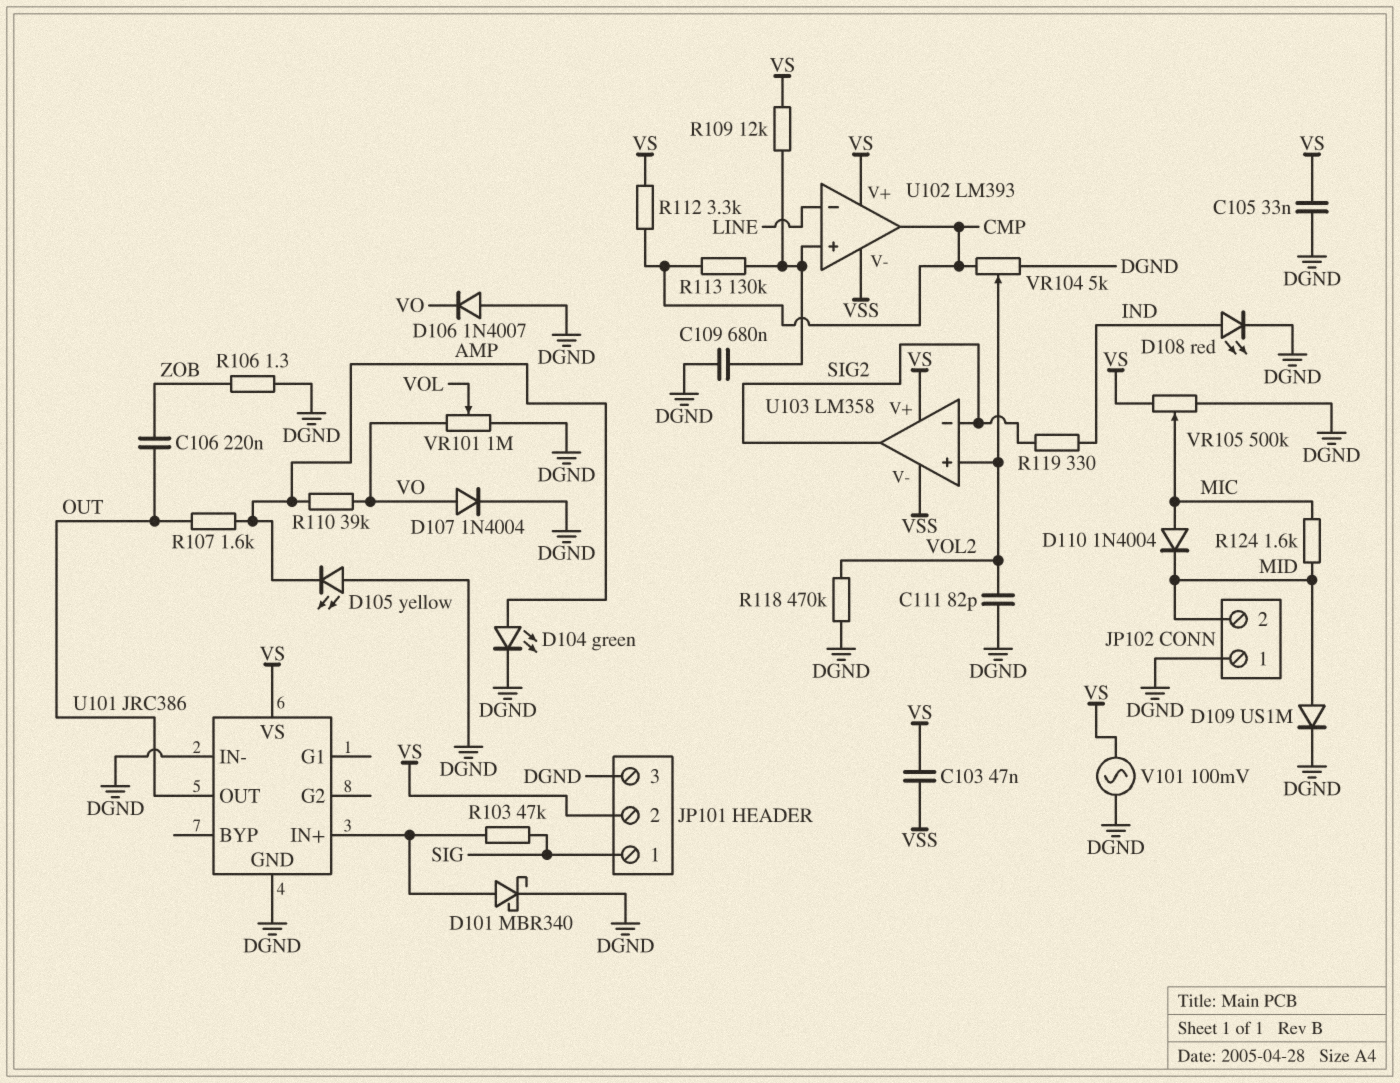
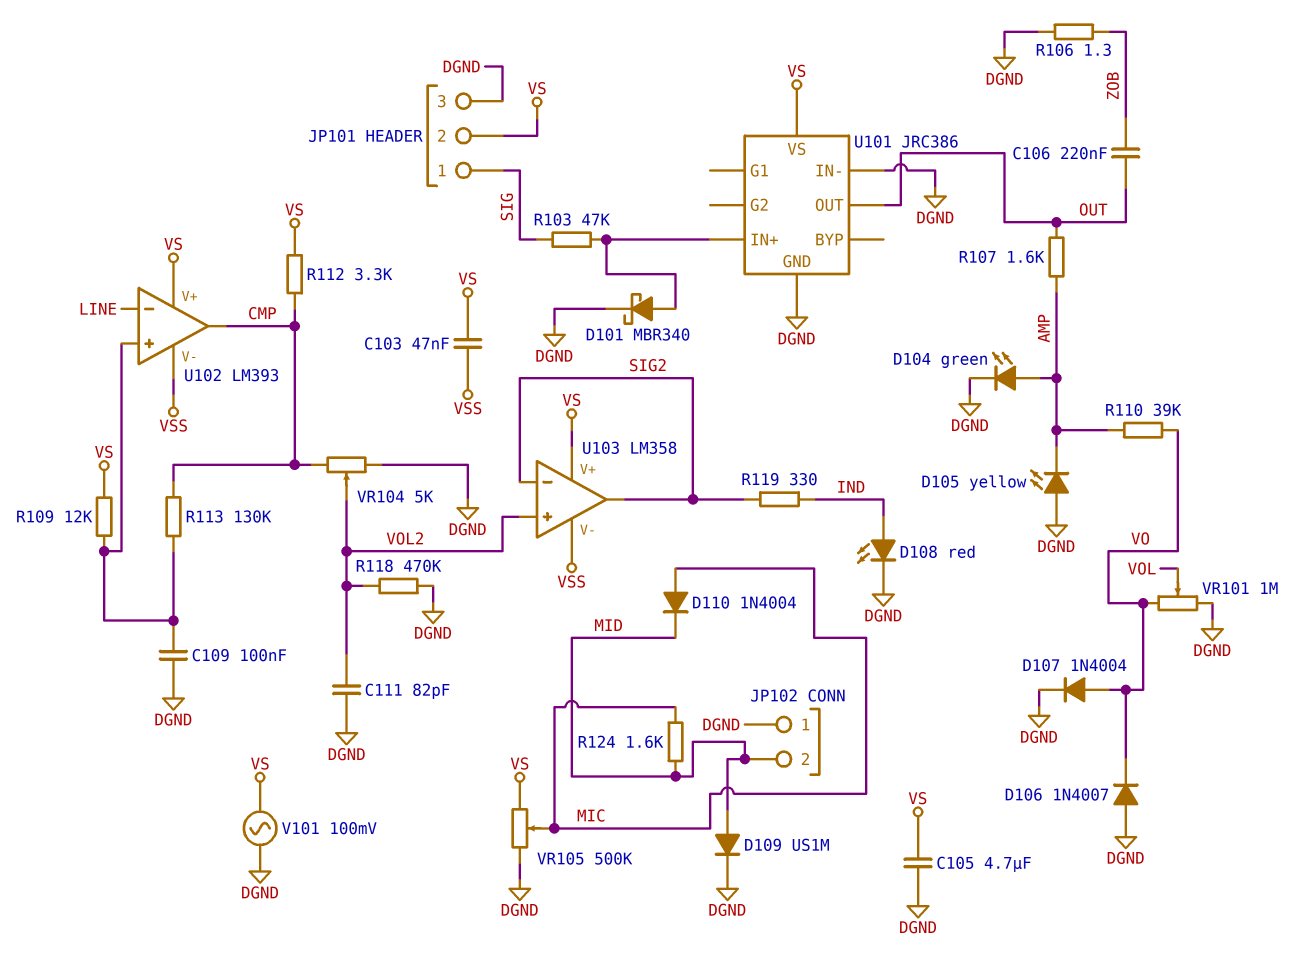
C105: 33nF (DGND, VS) -> 4.7uF (DGND, VS)
C109: 680nF (DGND, U102/in+) -> 100nF (DGND, U102/in+)

